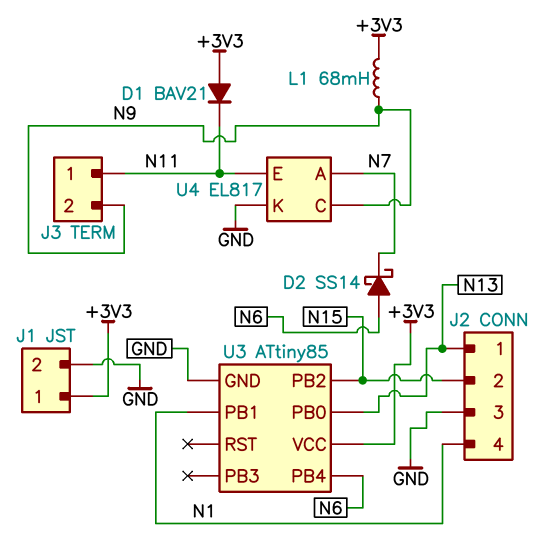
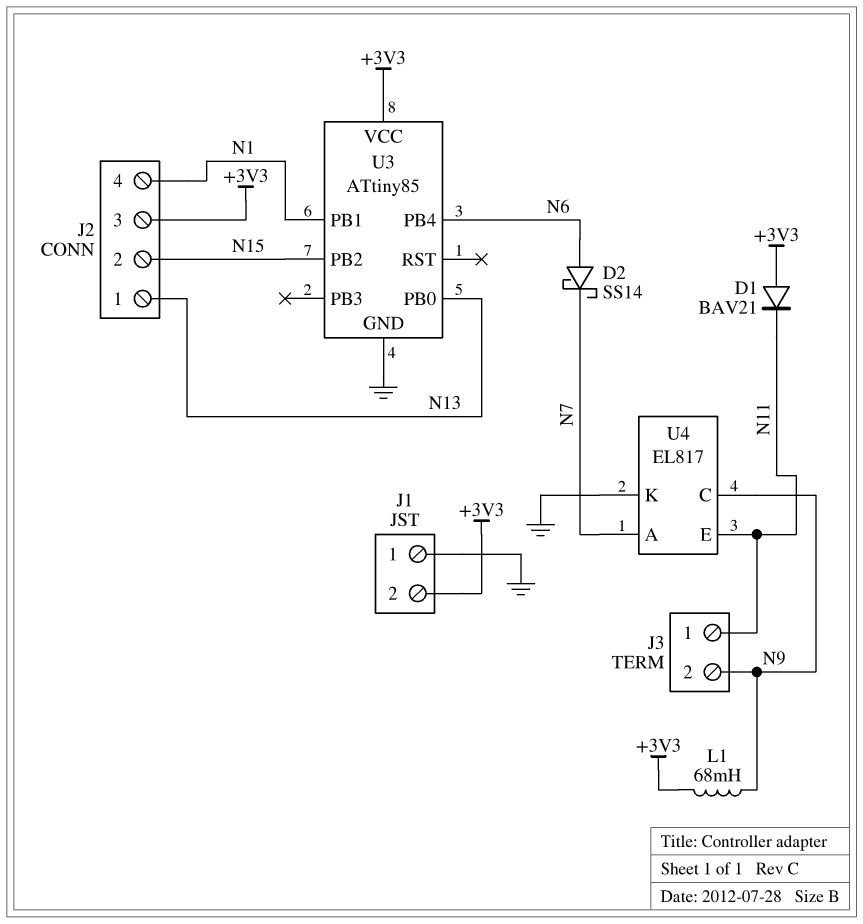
J1 pin 1: +3V3 -> GND
J1 pin 2: GND -> +3V3
J2 pin 3: GND -> +3V3

